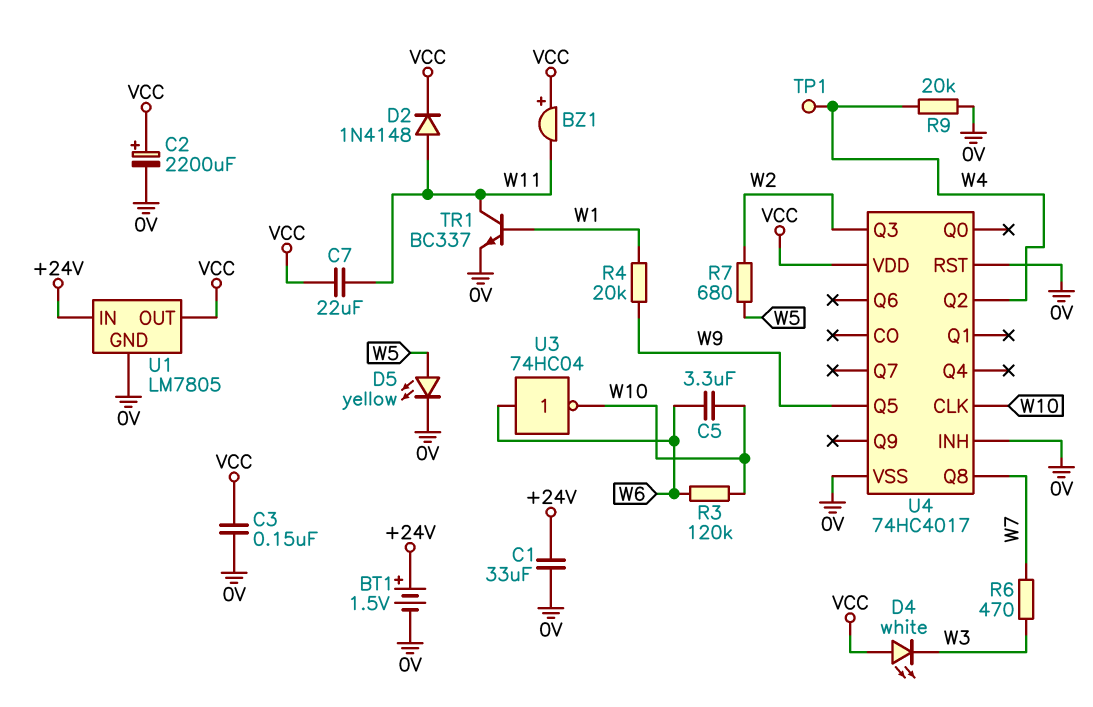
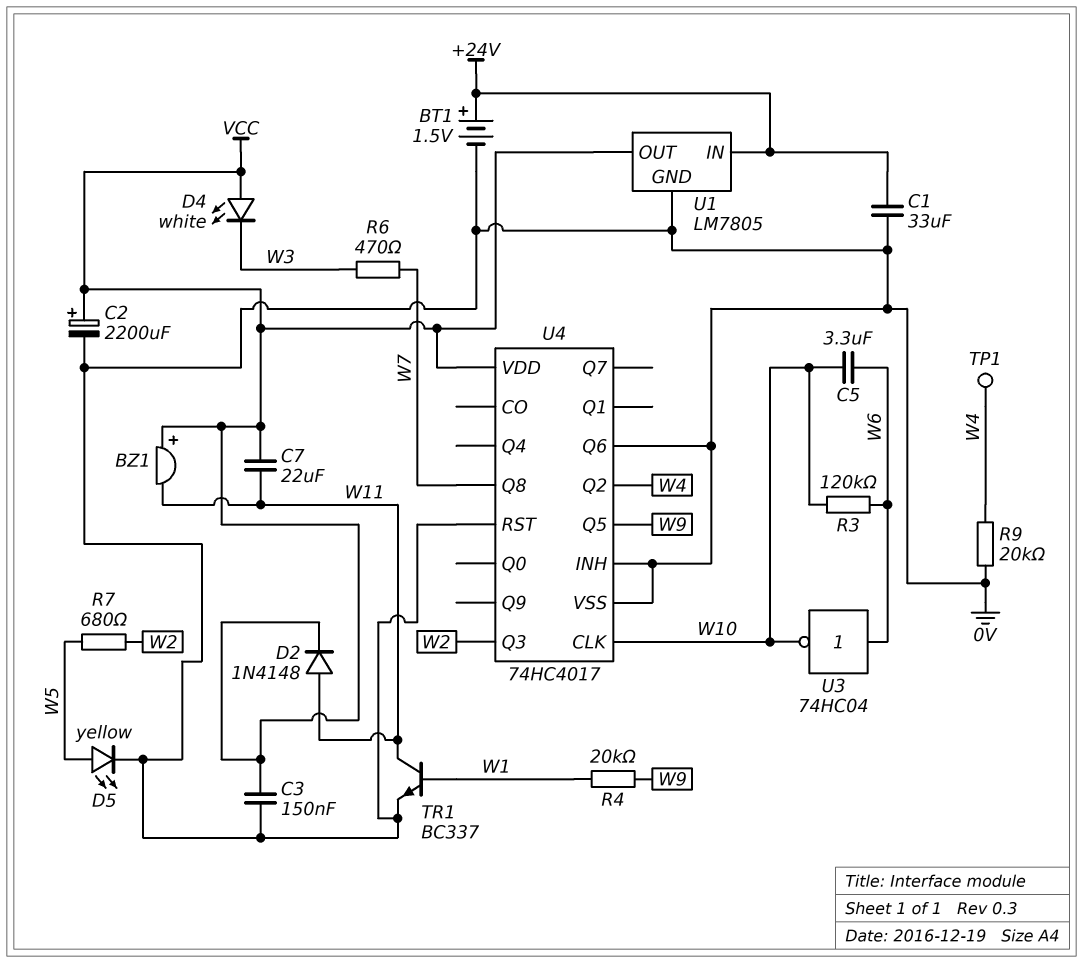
U4 pin Q6: none -> 0V

